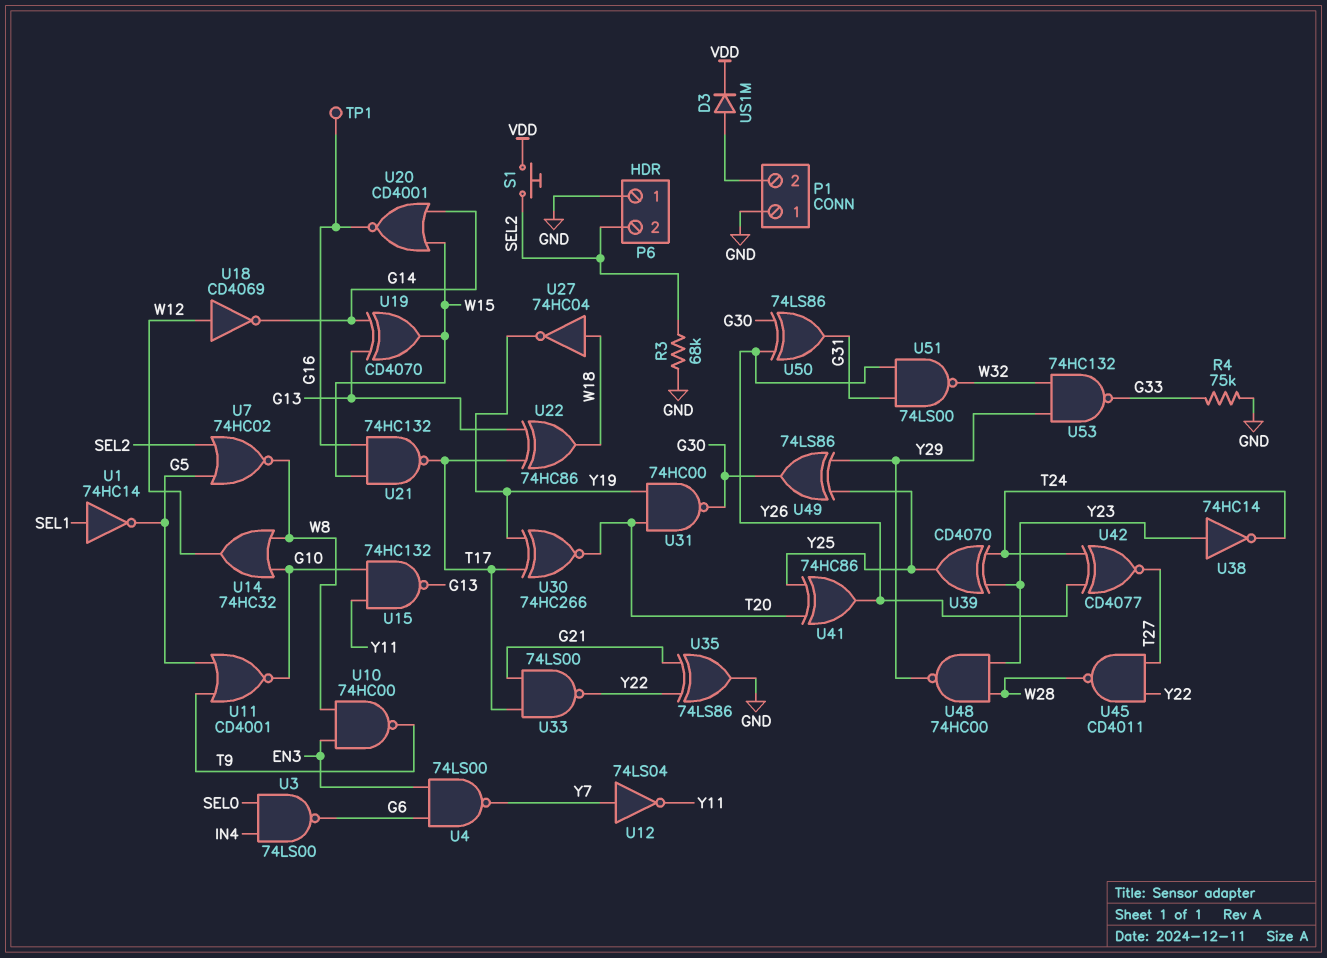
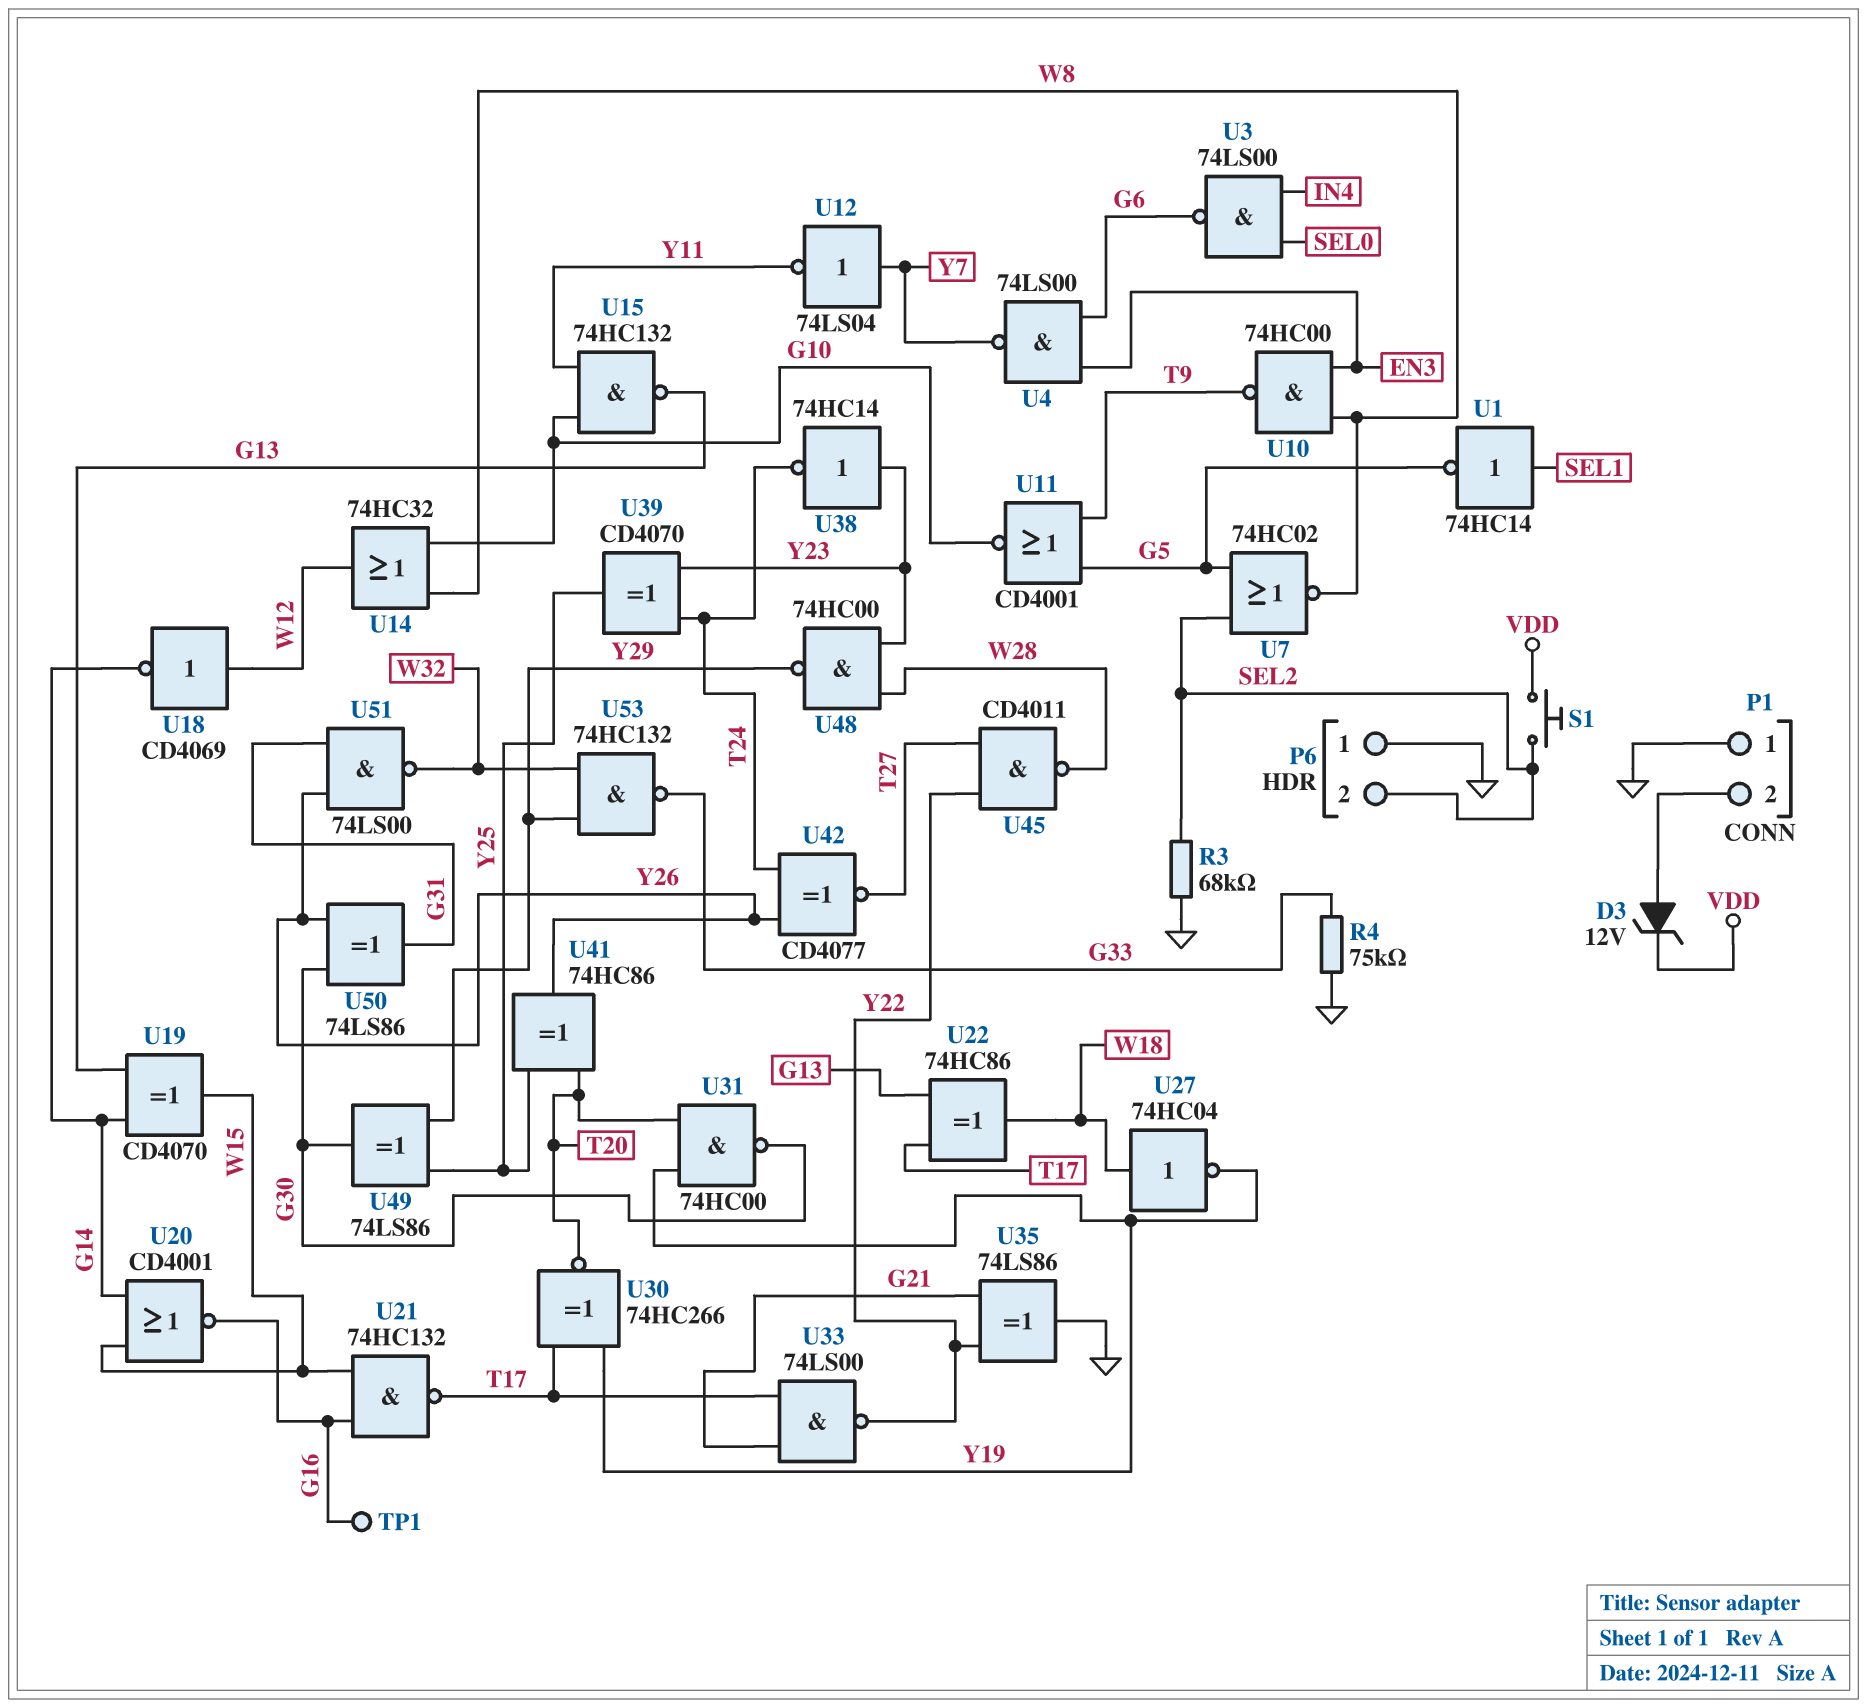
D3: diode US1M (A P1/2, K VDD) -> zener 12V (A P1/2, K VDD)

